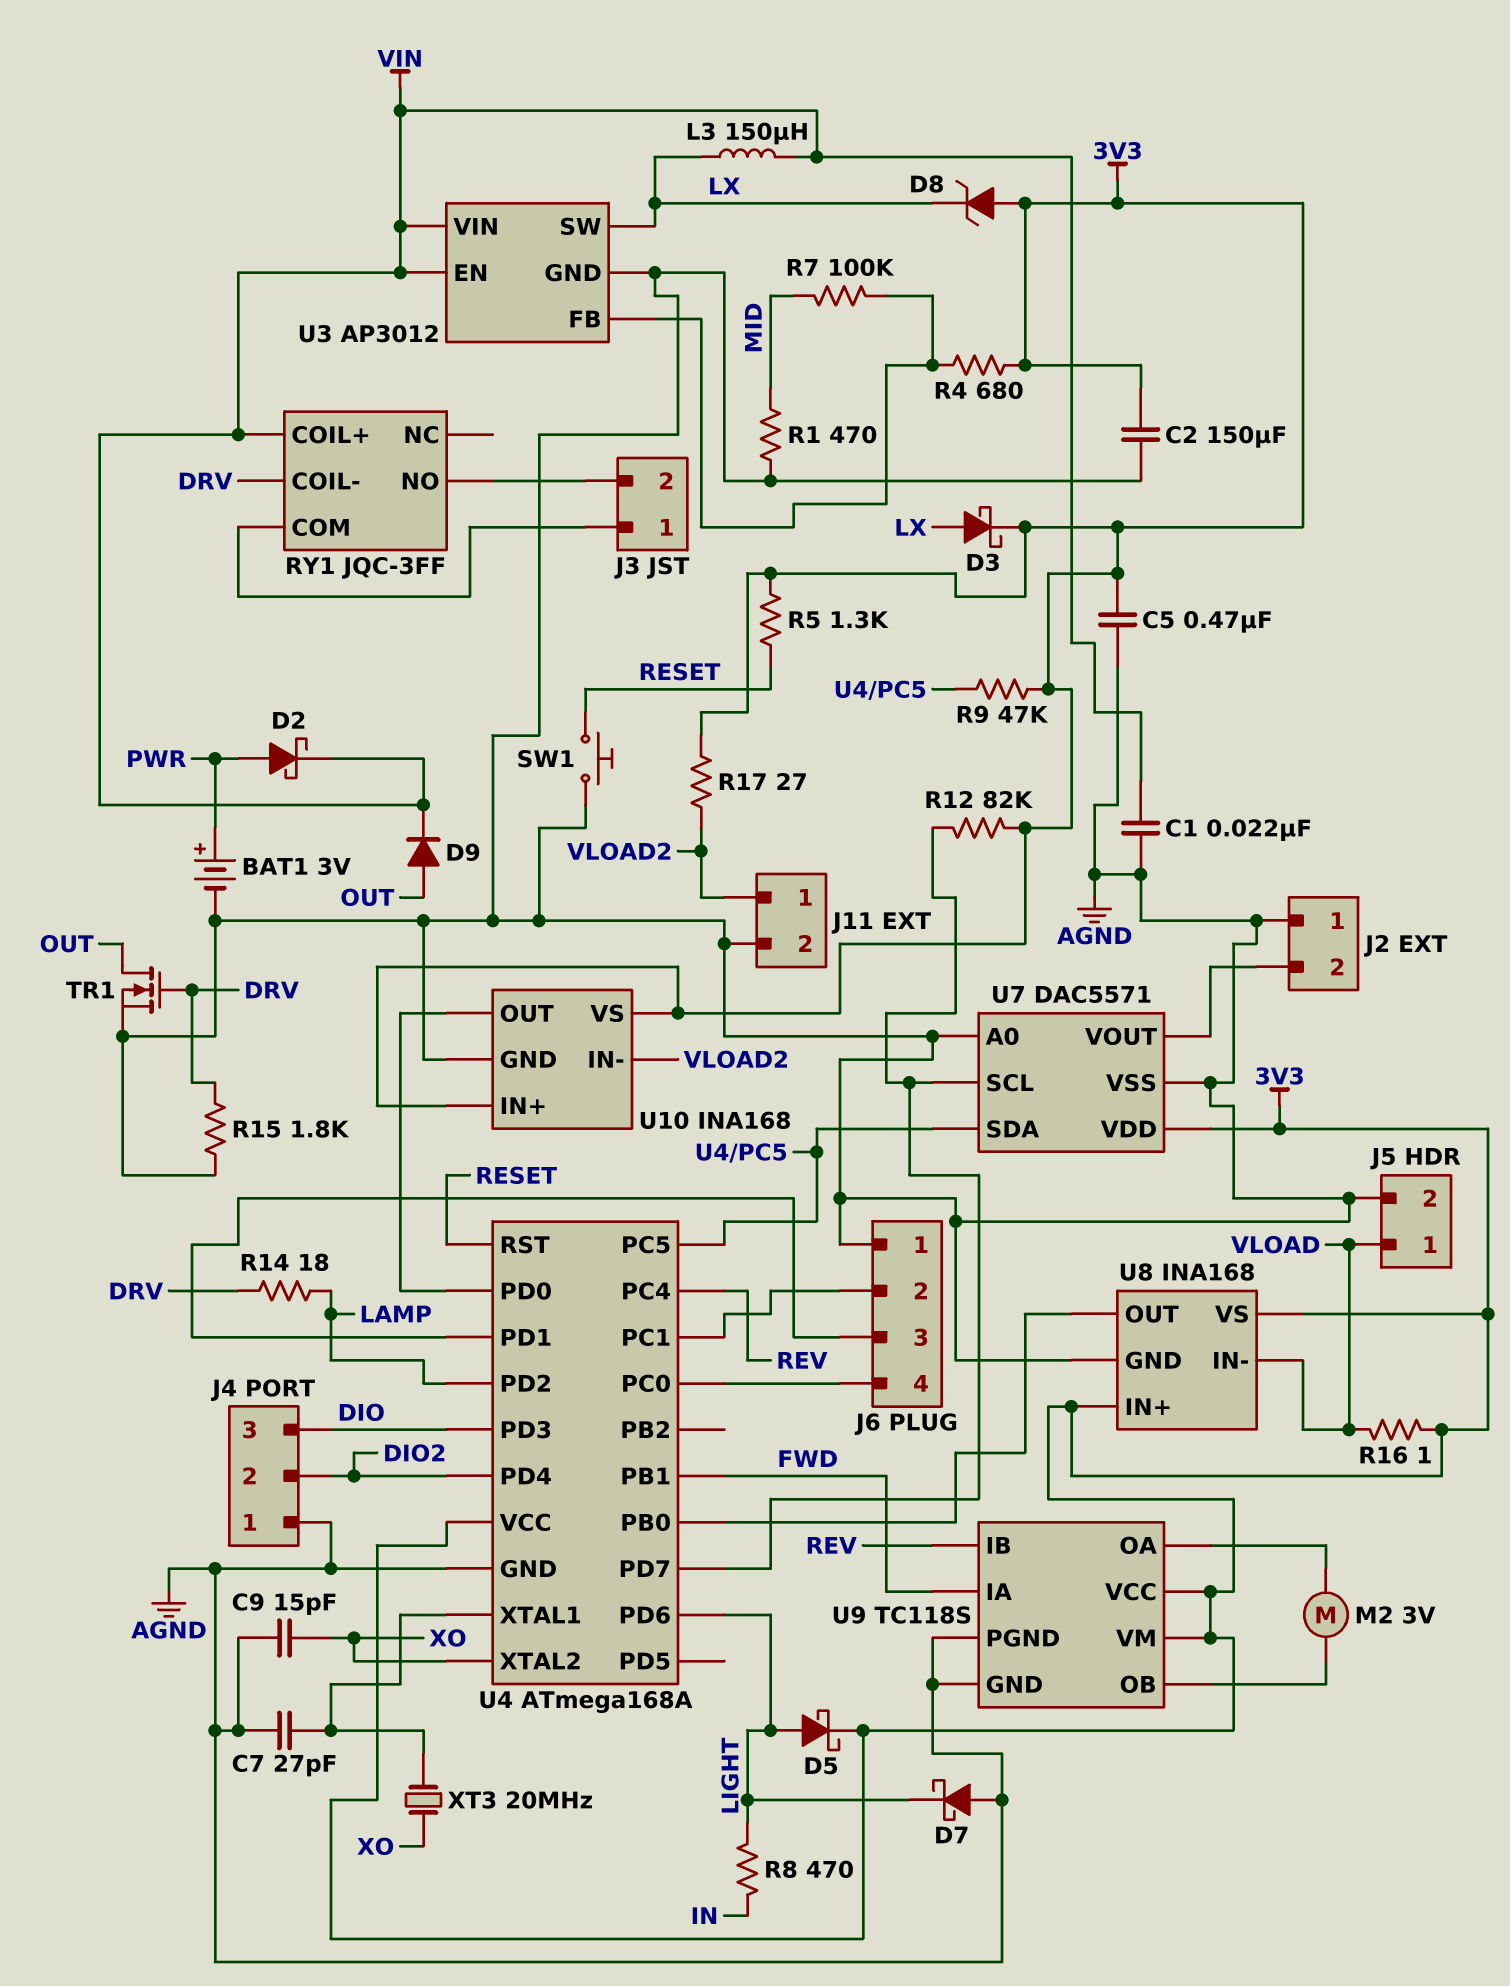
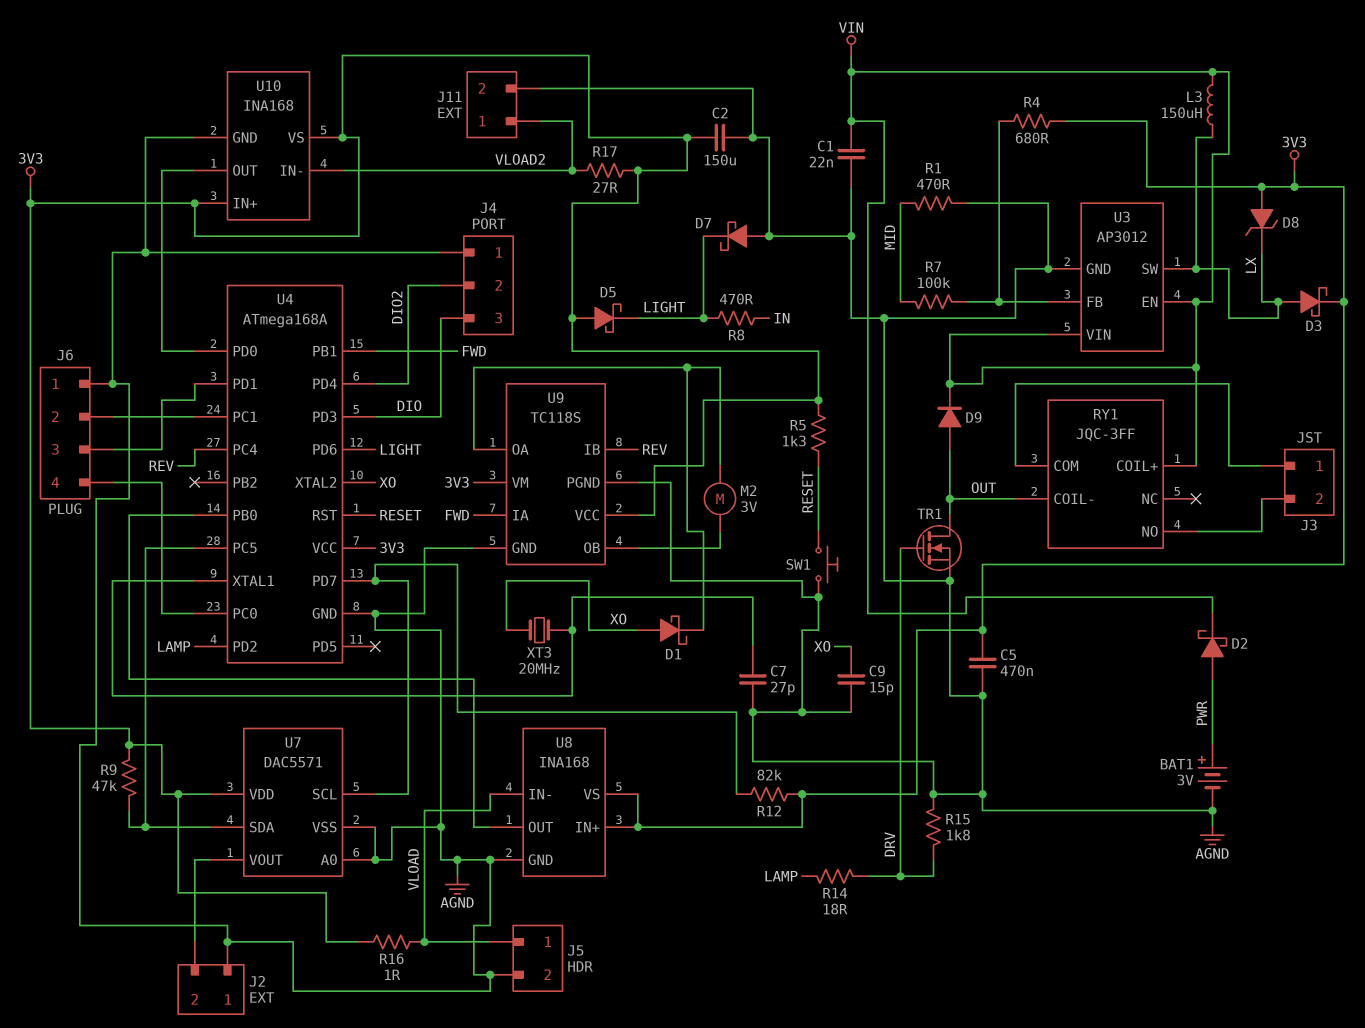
D1: none -> schottky (A XO, K U9/OA)
D5: schottky (A LIGHT, K 3V3) -> schottky (A 3V3, K LIGHT)
RY1 pin COIL-: DRV -> OUT

